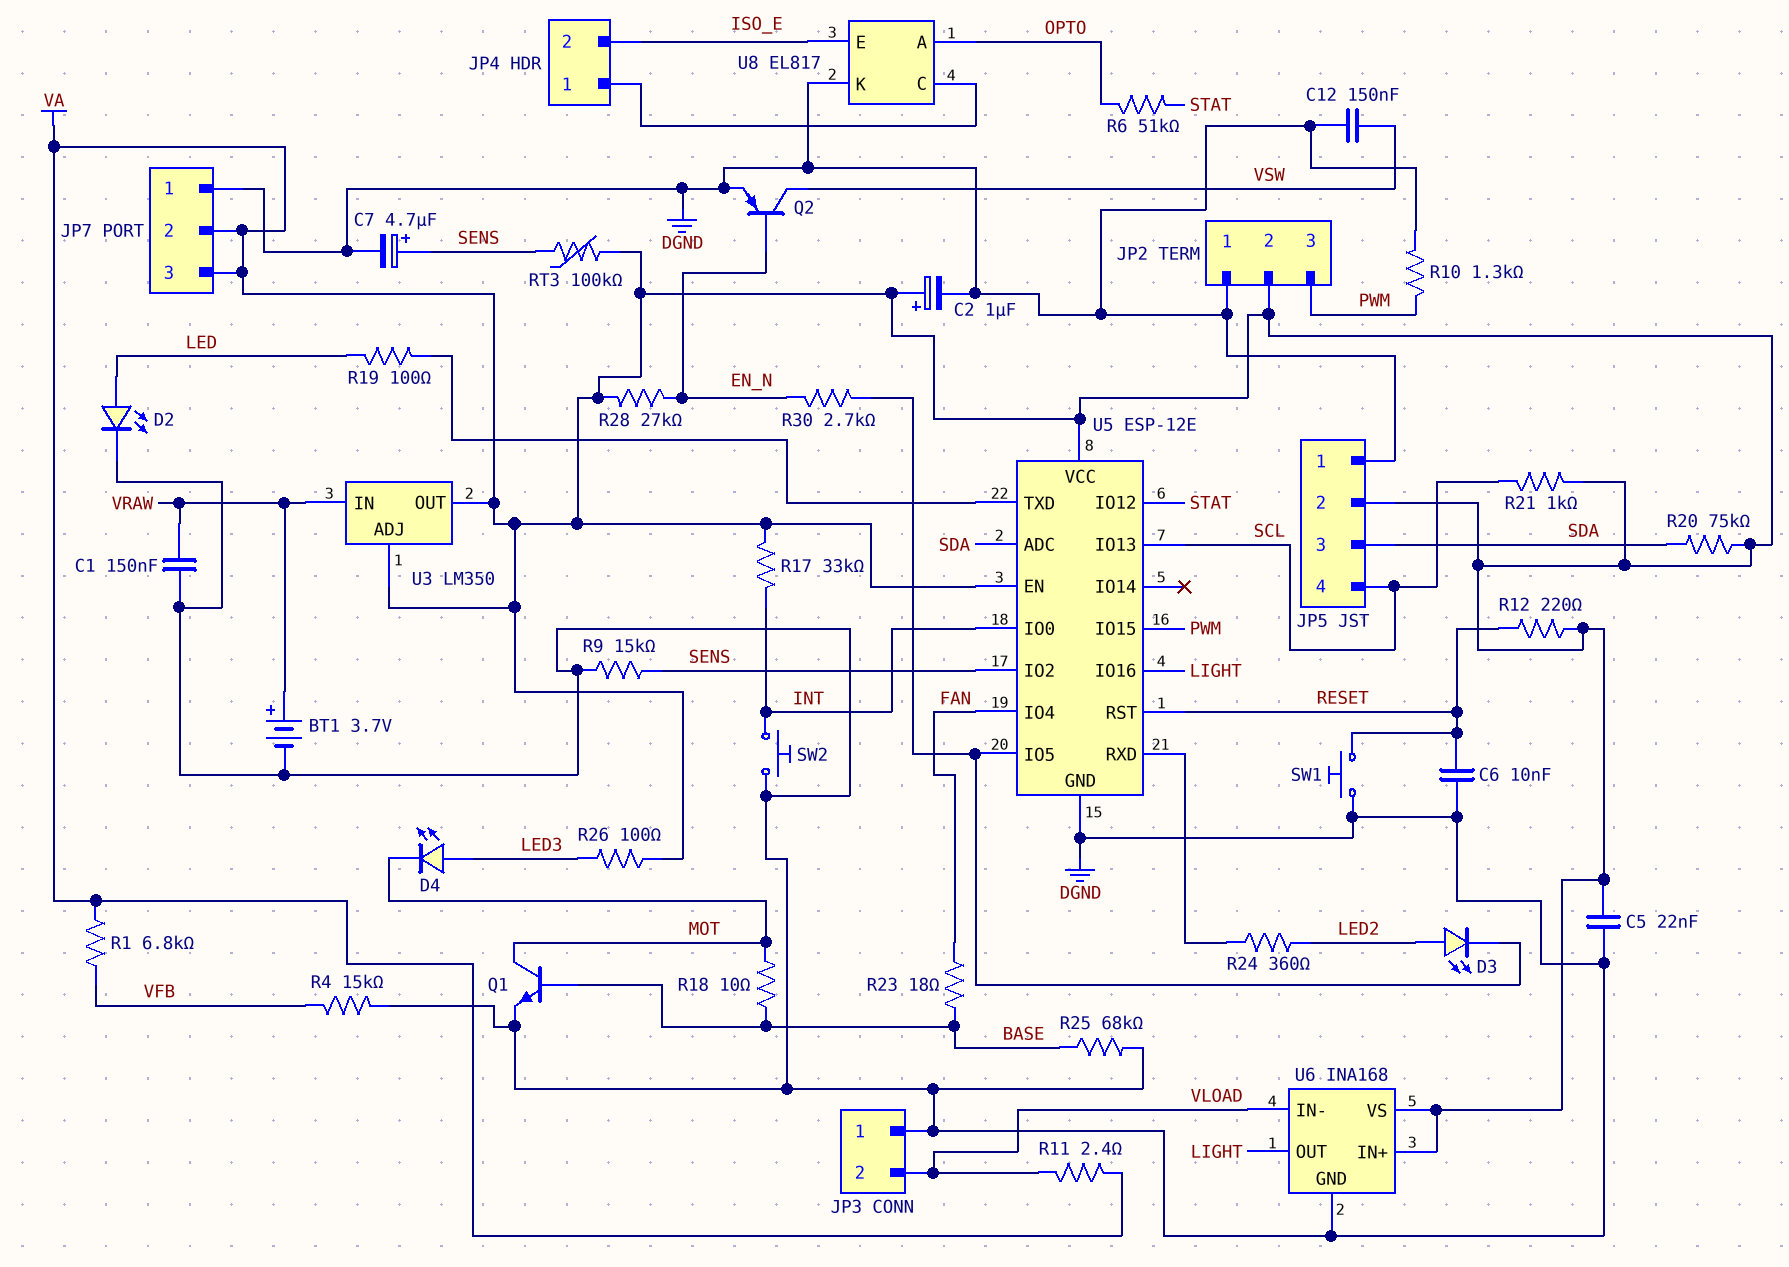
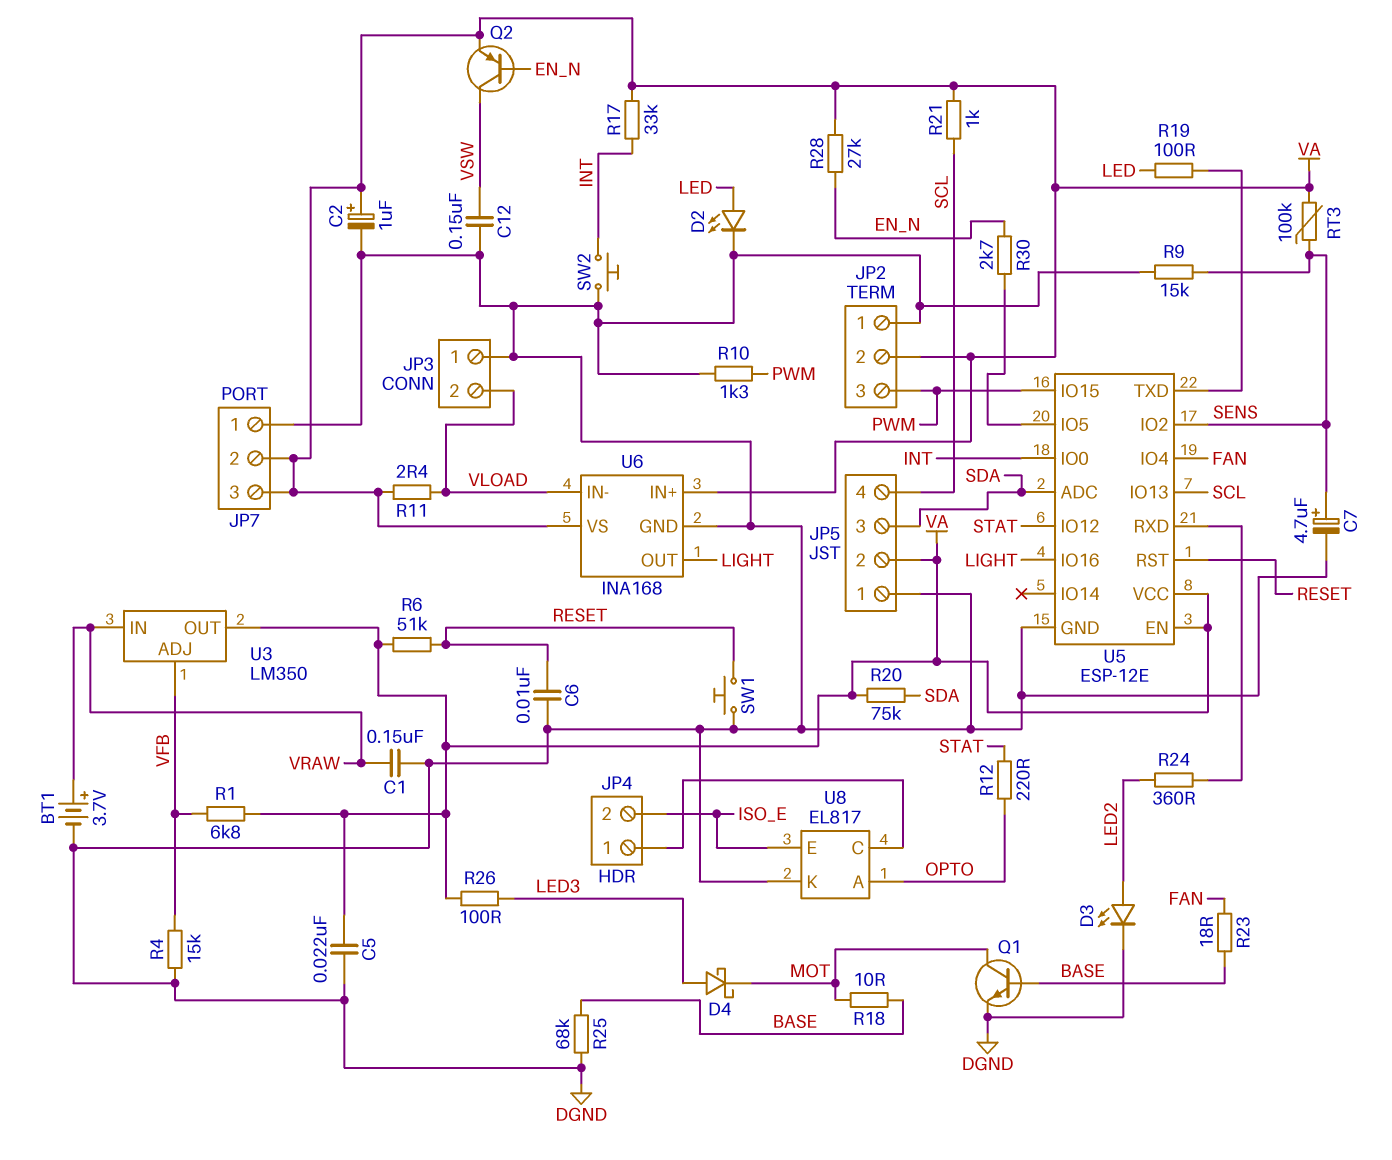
D3: LED (A LED2, K U5/IO5) -> LED (A LED2, K DGND)
D4: LED (A LED3, K MOT) -> schottky (A LED3, K MOT)
Q2: PNP (B EN_N, C VSW, E DGND) -> PNP (B EN_N, C VSW, E VA)
R6: 51k (OPTO, STAT) -> 51k (RESET, VA)
R12: 220 (RESET, VA) -> 220 (OPTO, STAT)
U3 pin ADJ: VA -> VFB

